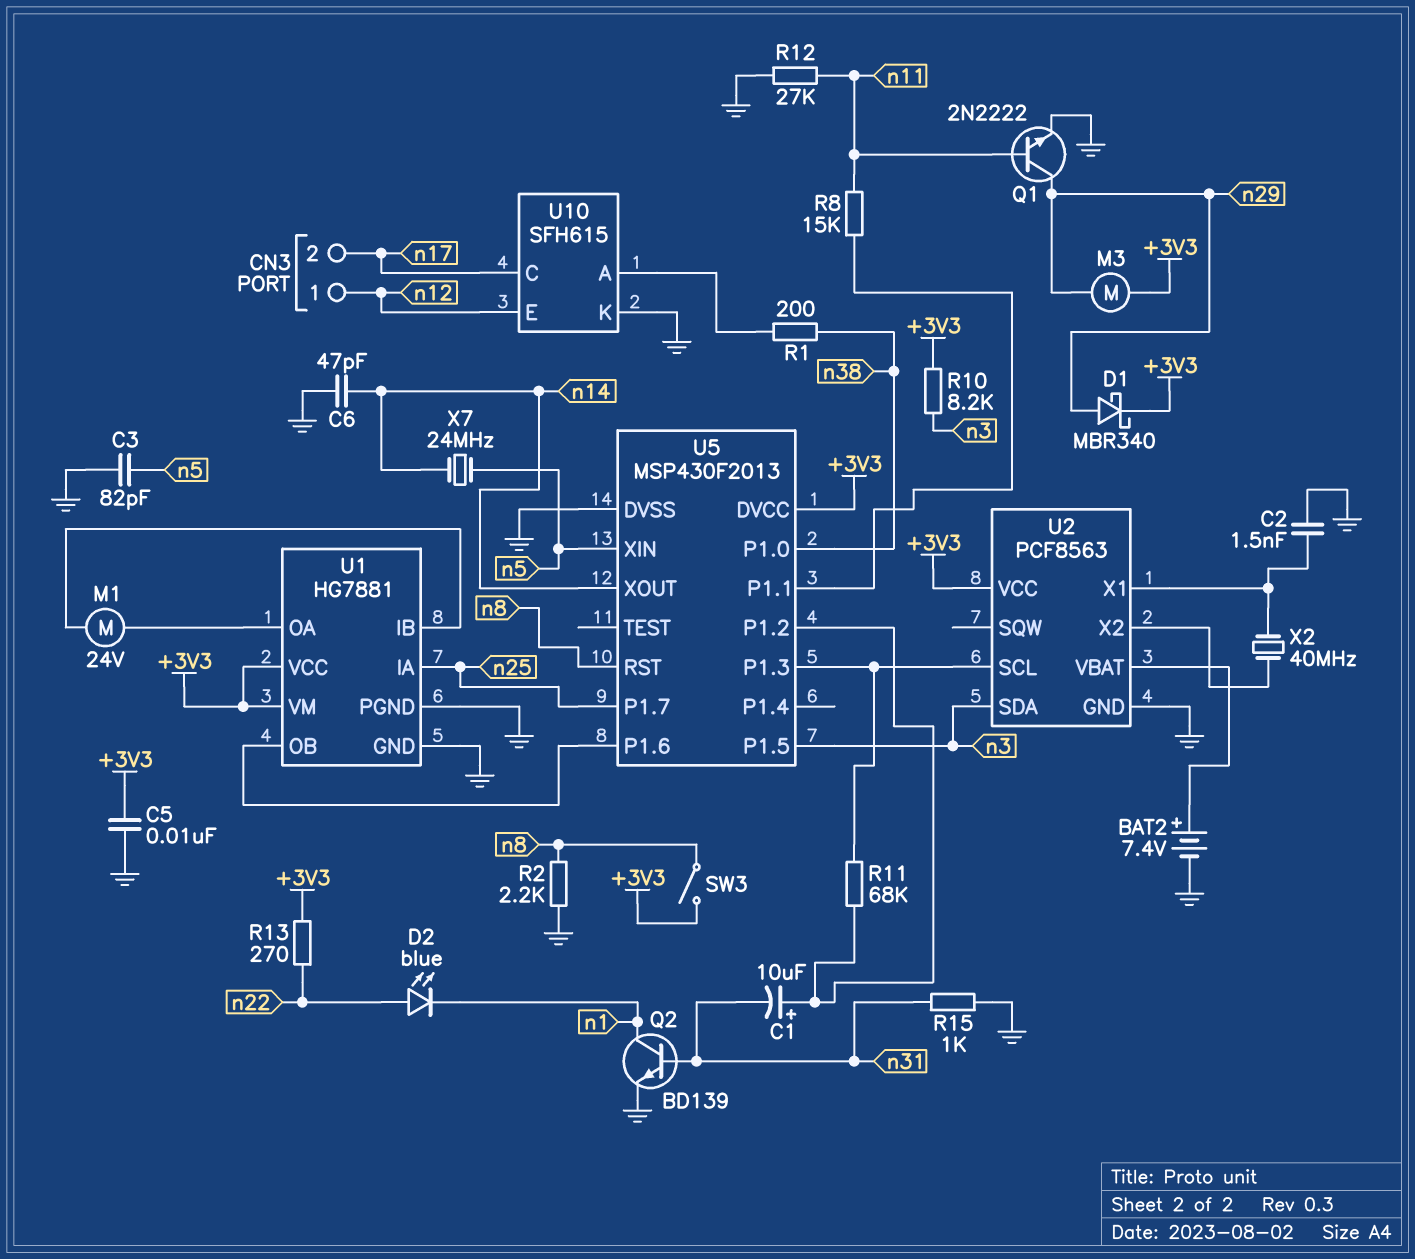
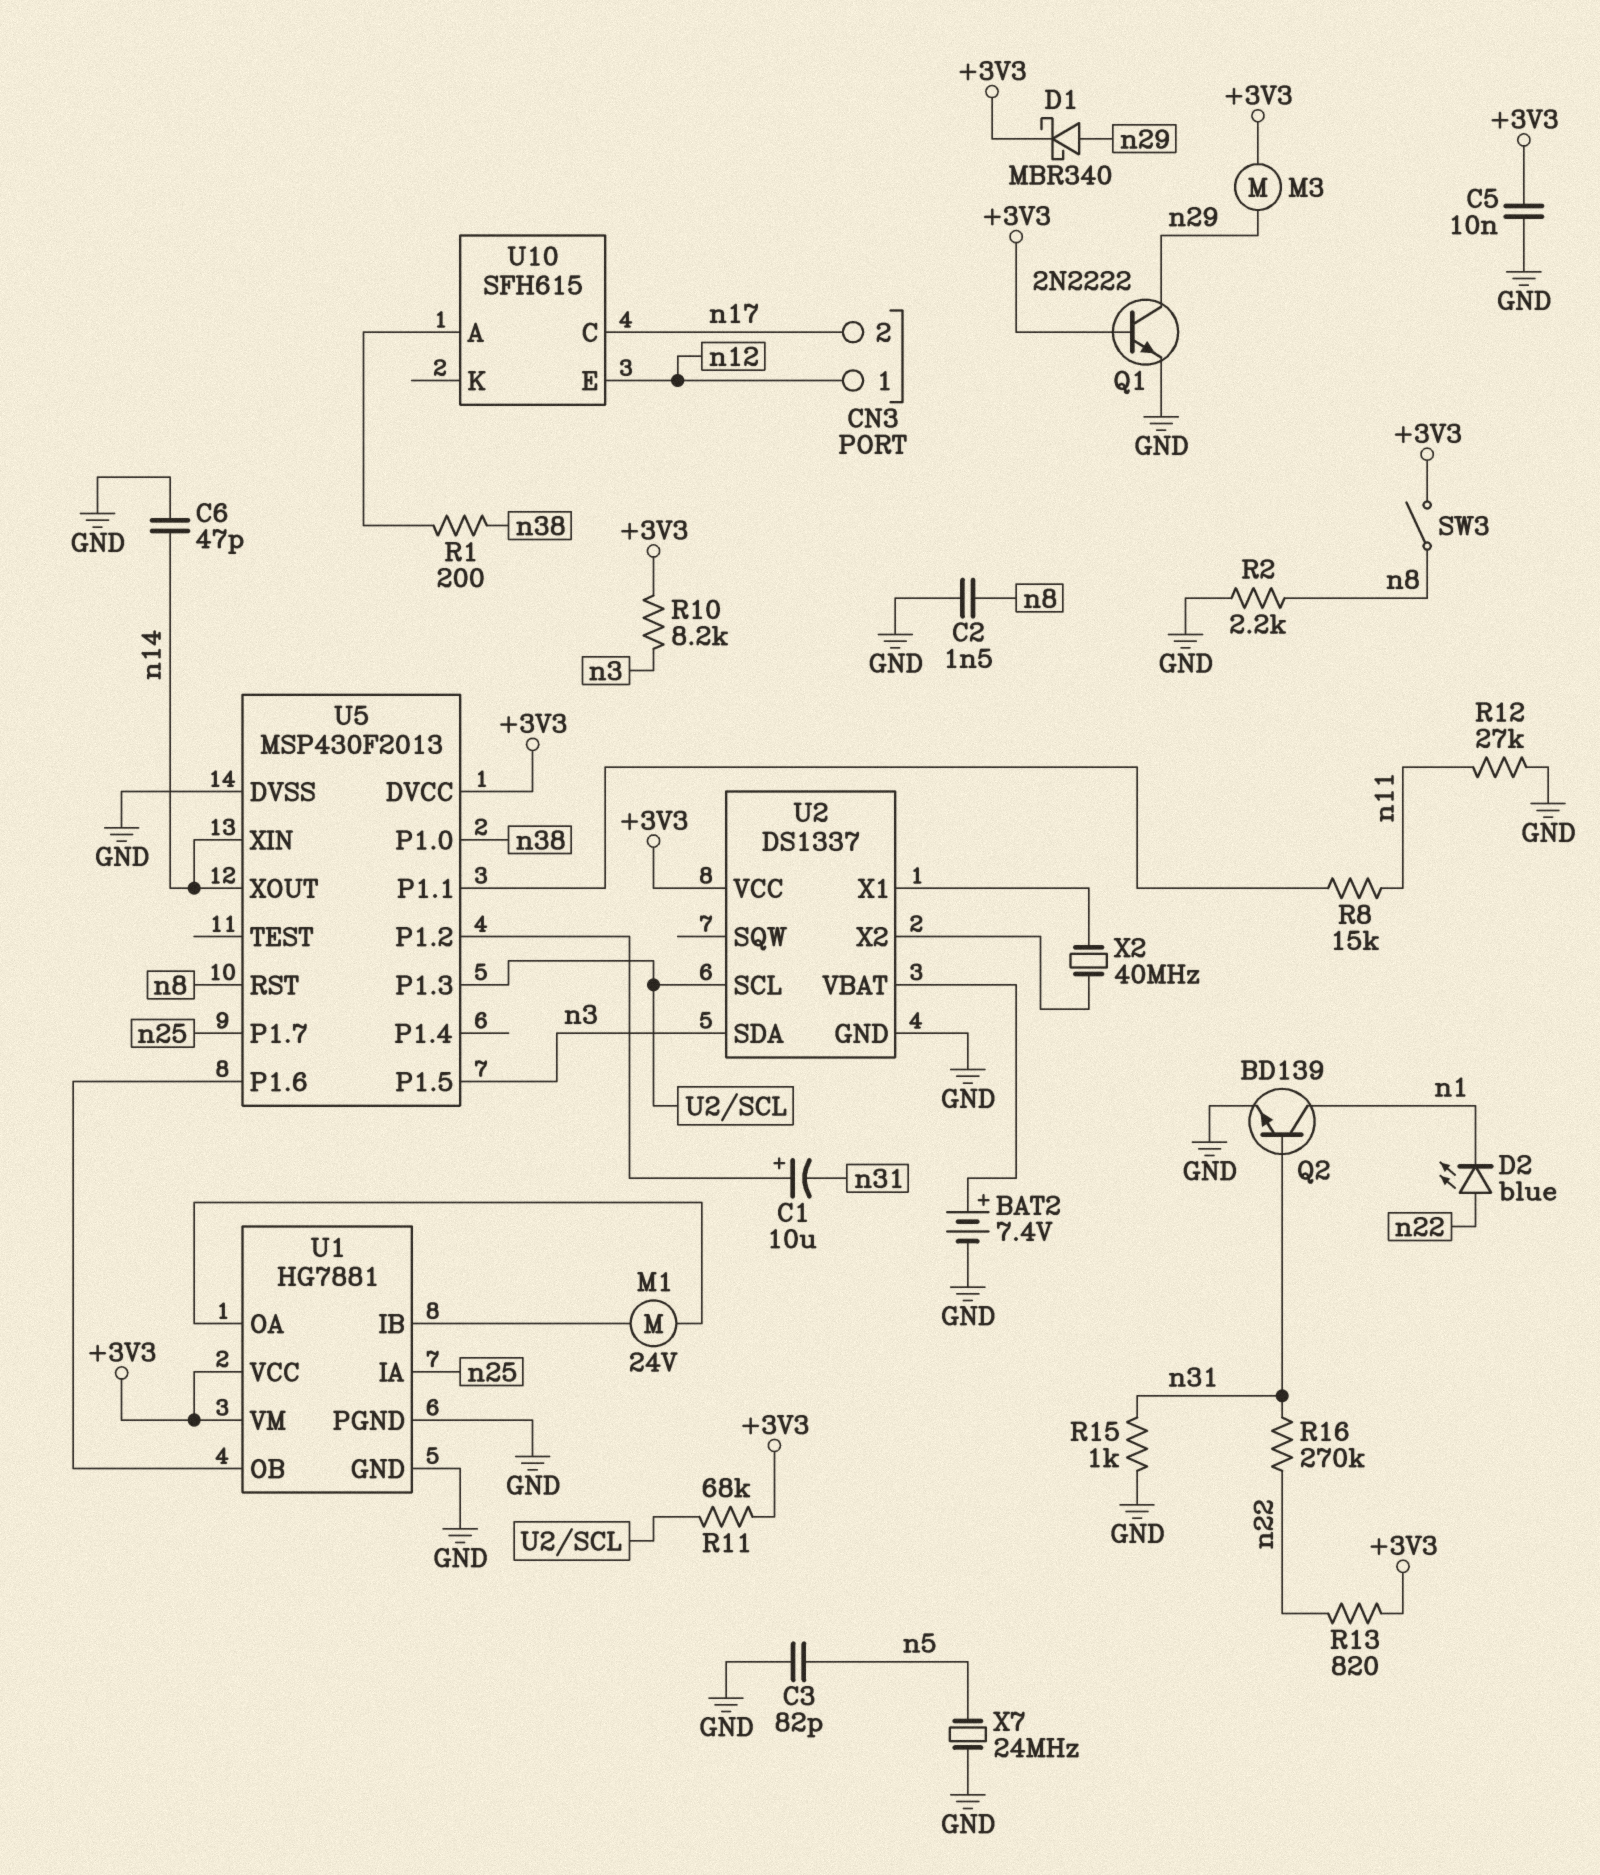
C2: 1.5nF (GND, U2/X1) -> 1.5nF (GND, n8)
Q1: NPN 2N2222 (B n11, C n29, E GND) -> NPN 2N2222 (B +3V3, C n29, E GND)
R11: 68k (U2/SCL, U5/P1.2) -> 68k (+3V3, U2/SCL)
R13: 270 (+3V3, n22) -> 820 (+3V3, n22)
R16: none -> 270k (n22, n31)
U2: PCF8563 -> DS1337
U5 pin XIN: n5 -> n14
U10 pin K: GND -> none
X7: 24MHz (n5, n14) -> 24MHz (GND, n5)

